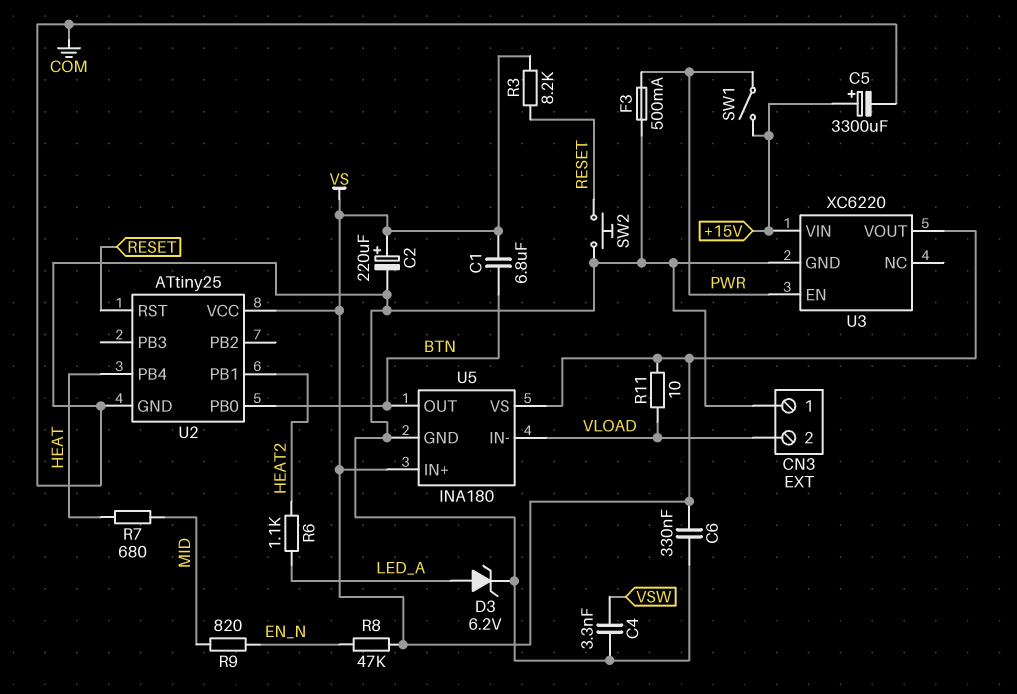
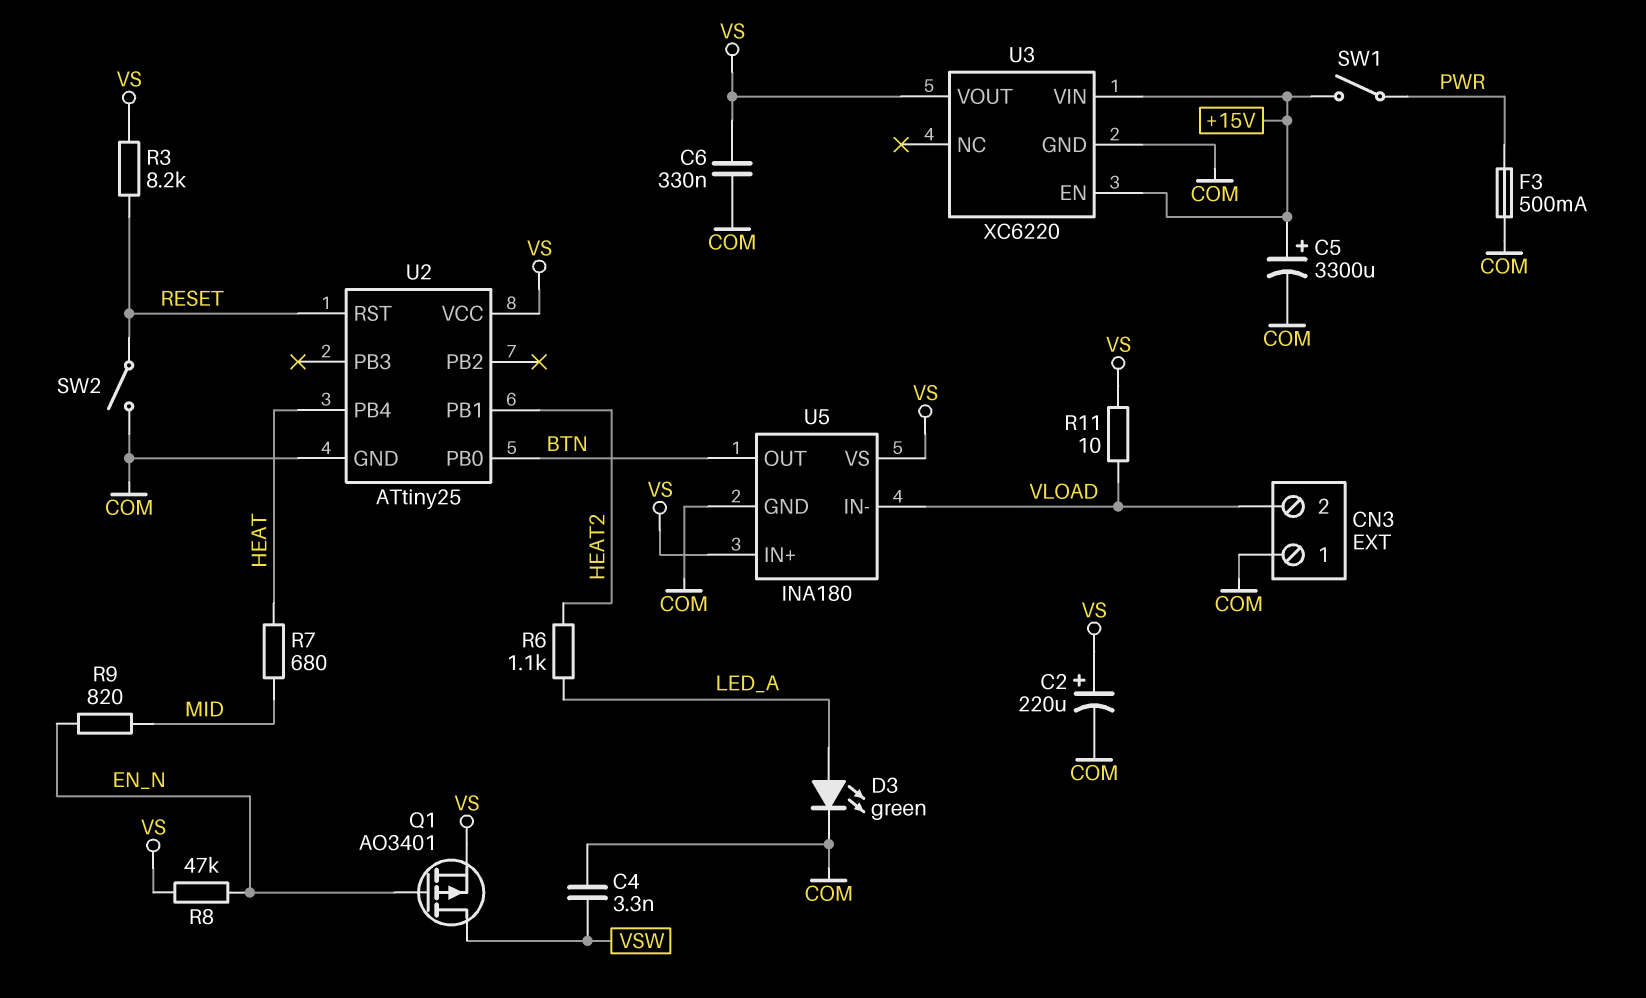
C1: 6.8uF (BTN, VS) -> none
D3: zener 6.2V (A LED_A, K COM) -> LED green (A LED_A, K COM)
Q1: none -> PMOS AO3401 (G EN_N, D VSW, S VS)
SW2: button (COM, RESET) -> switch (COM, RESET)
U3 pin EN: PWR -> +15V

